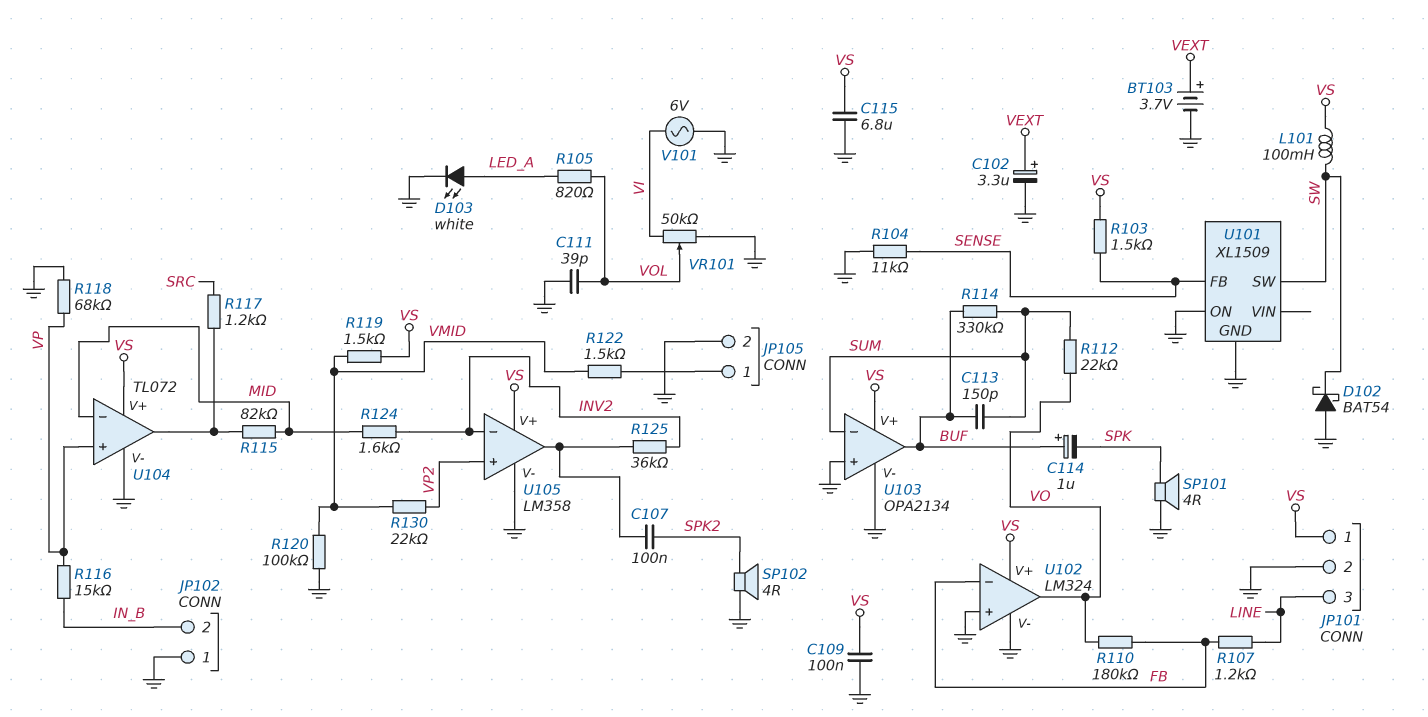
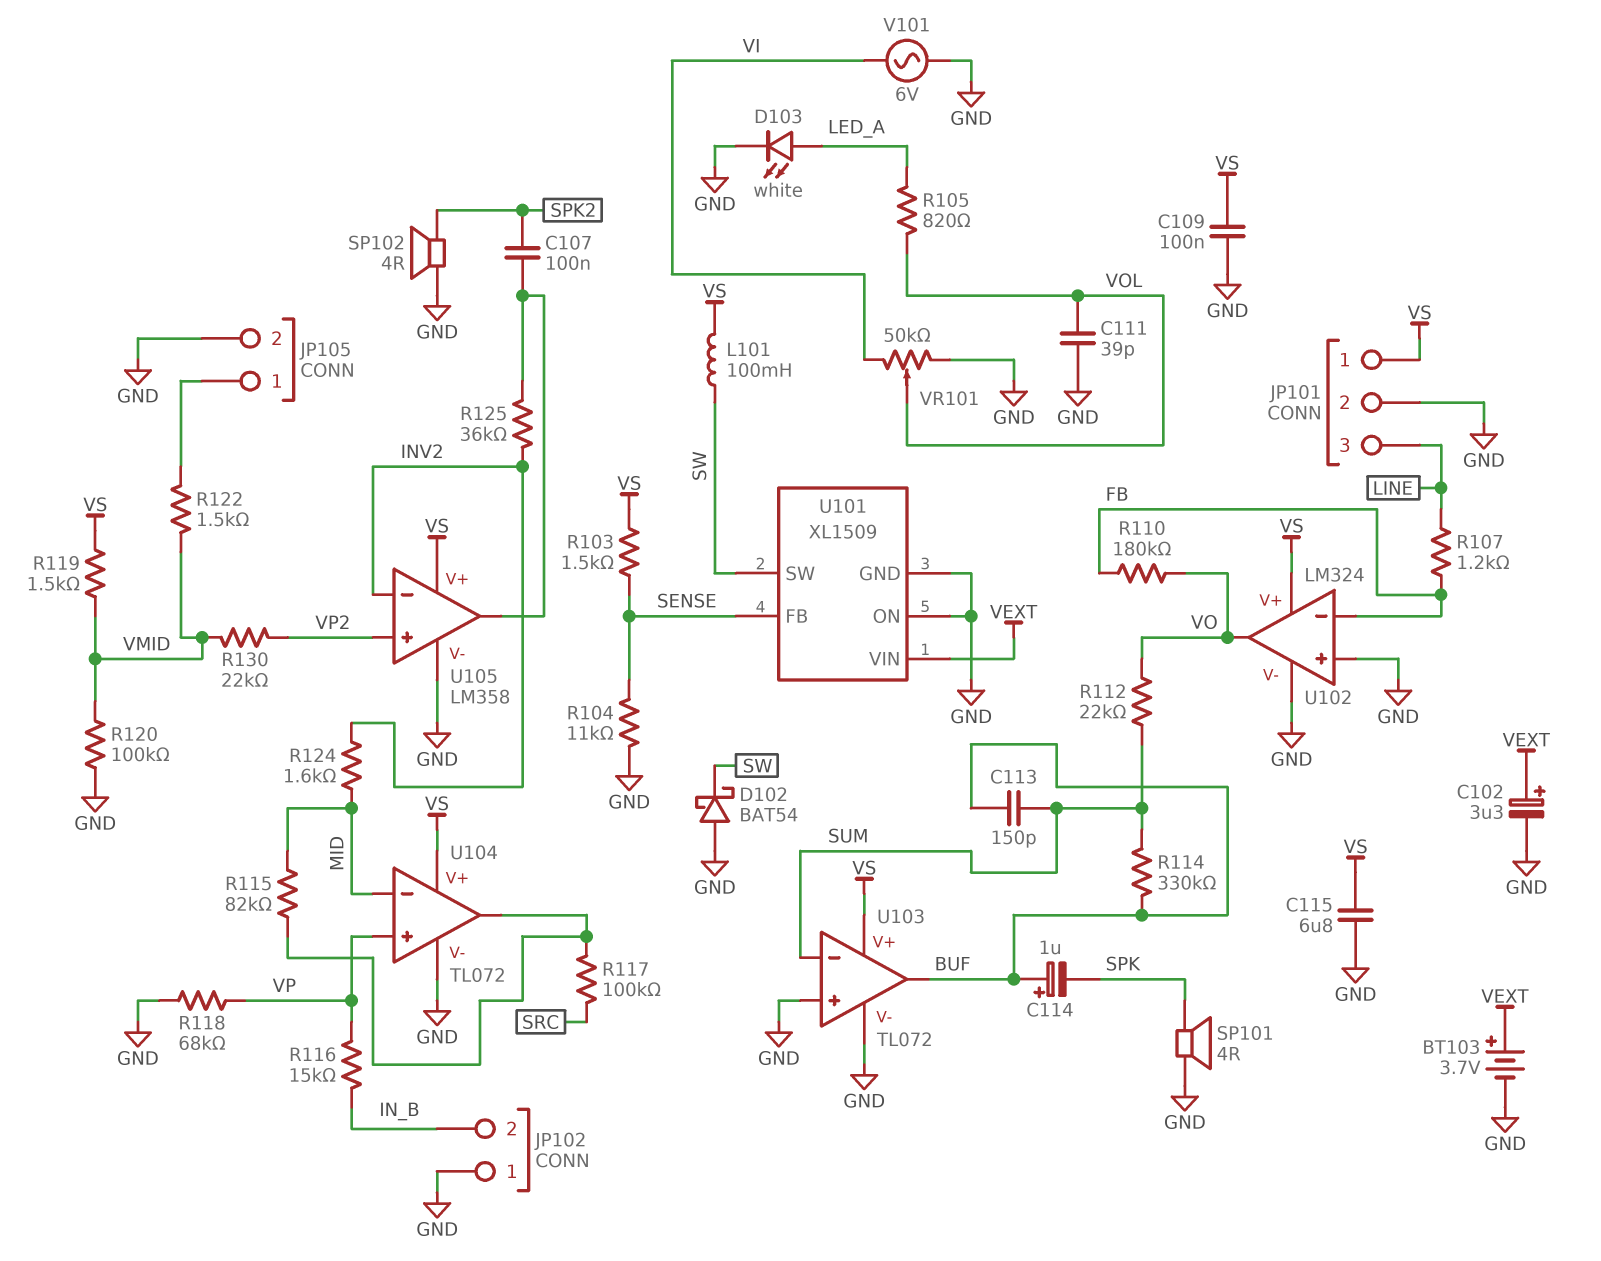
R117: 1.2k (SRC, U104/out) -> 100k (SRC, U104/out)
U101 pin VIN: none -> VEXT
U103: OPA2134 -> TL072

